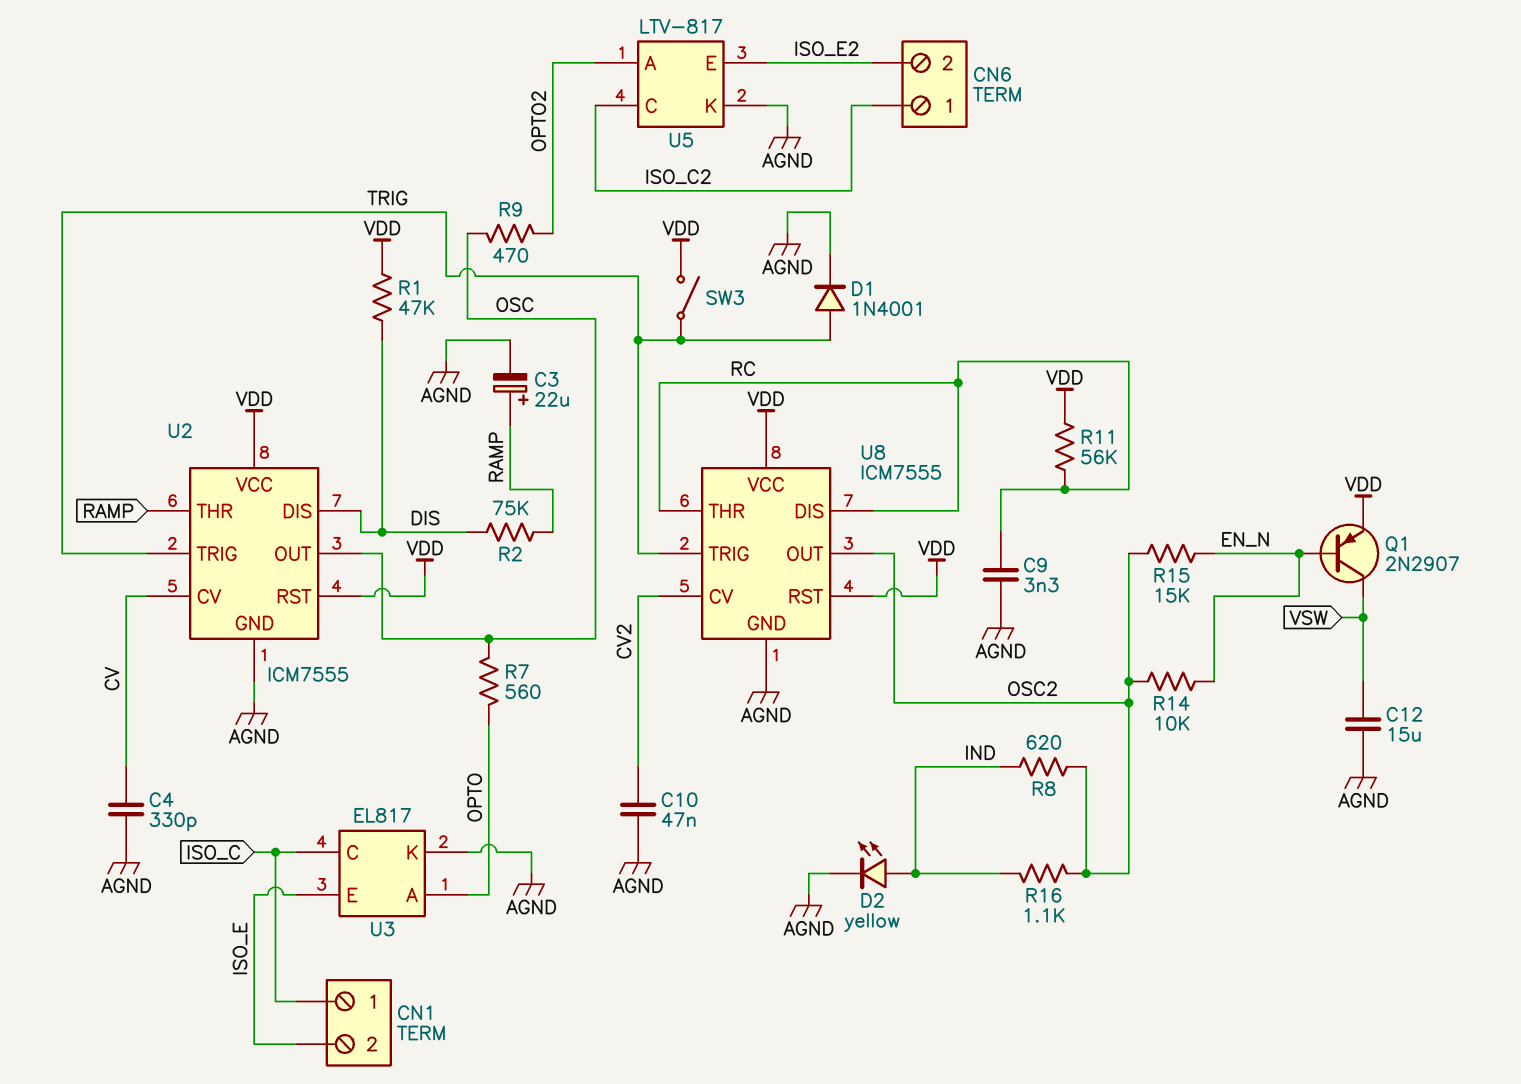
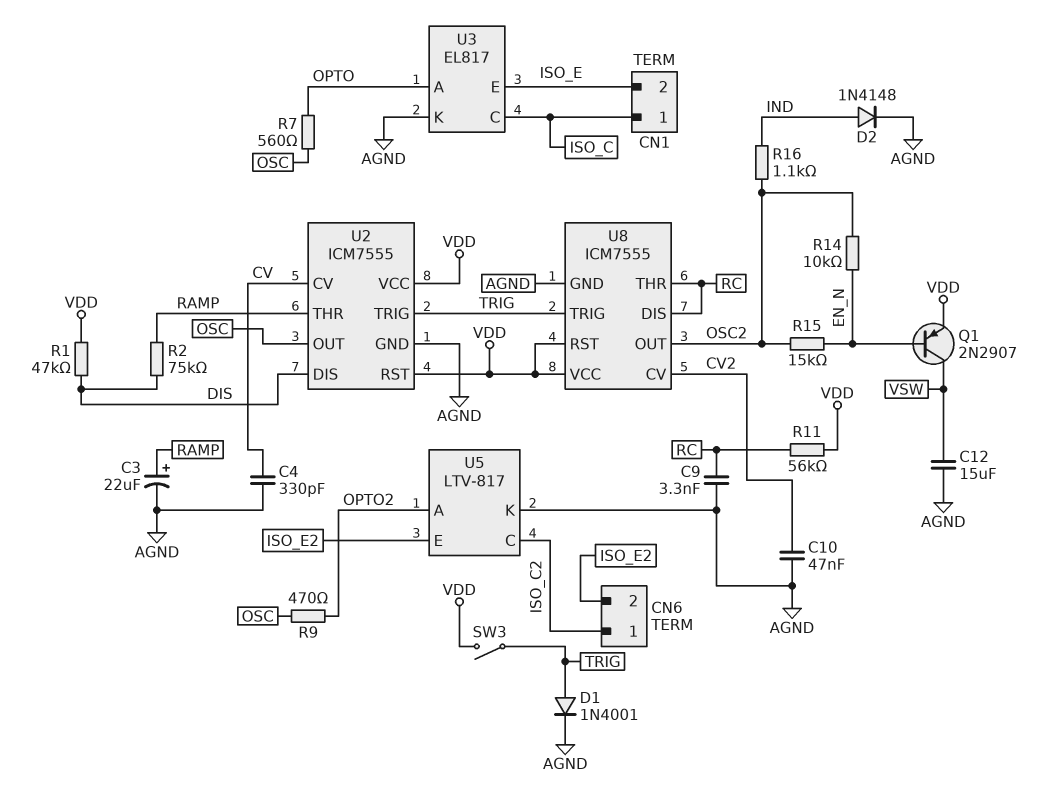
D2: LED yellow (A IND, K AGND) -> diode 1N4148 (A IND, K AGND)
R8: 620 (IND, OSC2) -> none

